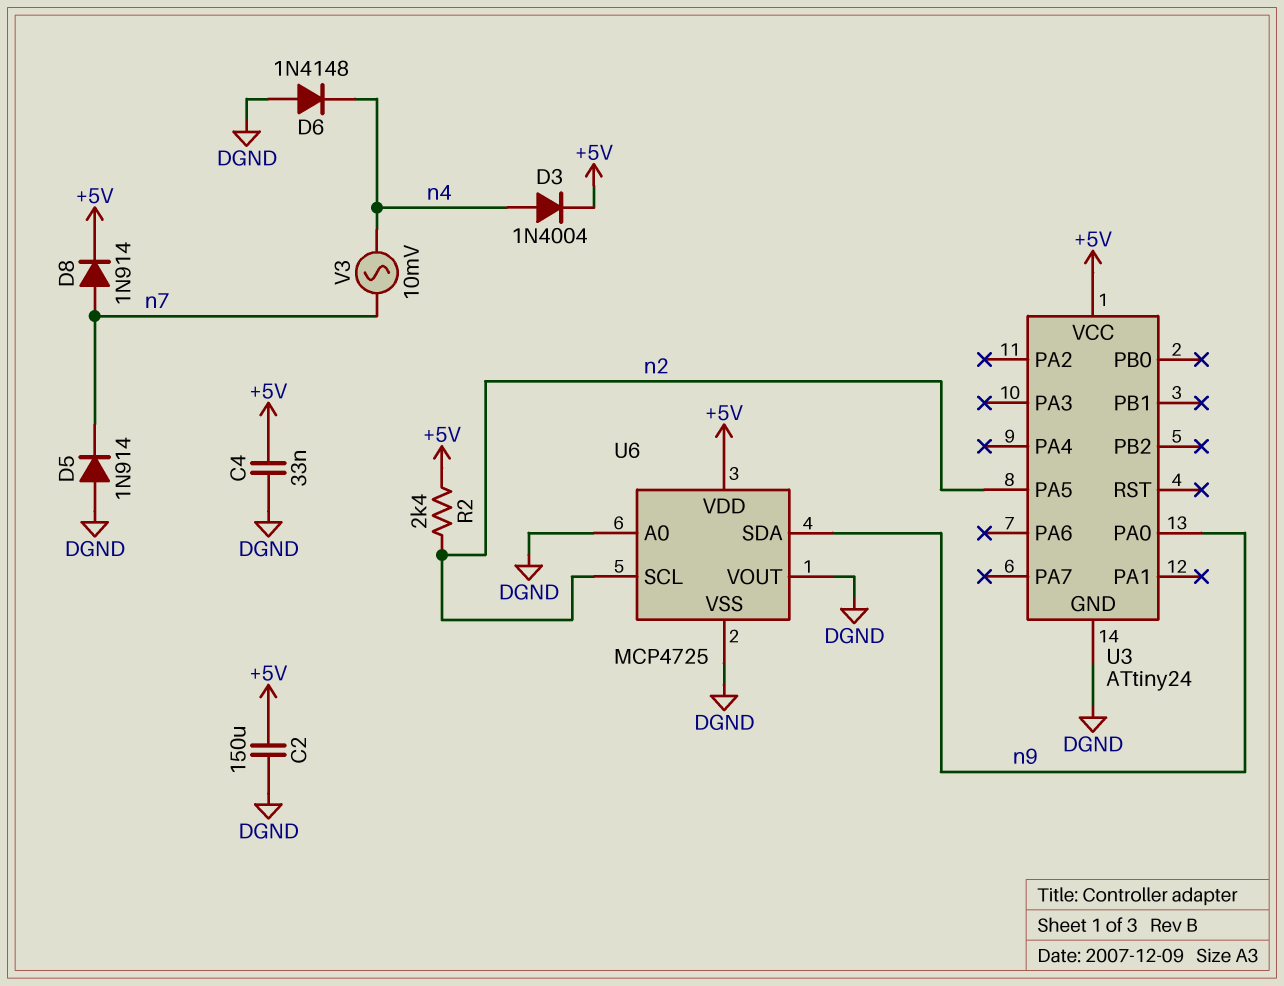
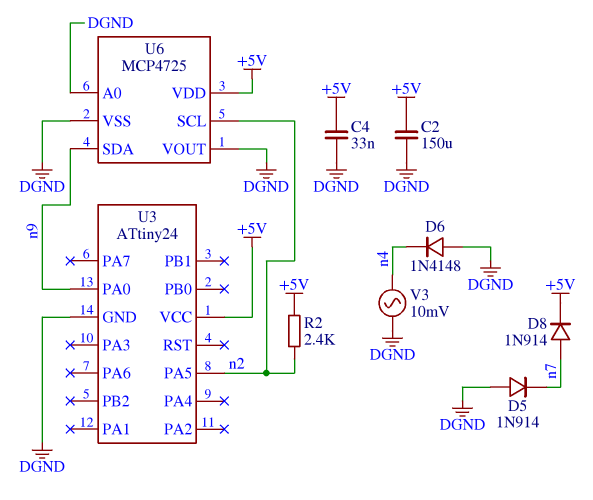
D3: diode 1N4004 (A n4, K +5V) -> none
V3: AC 10mV (n4, n7) -> AC 10mV (DGND, n4)

